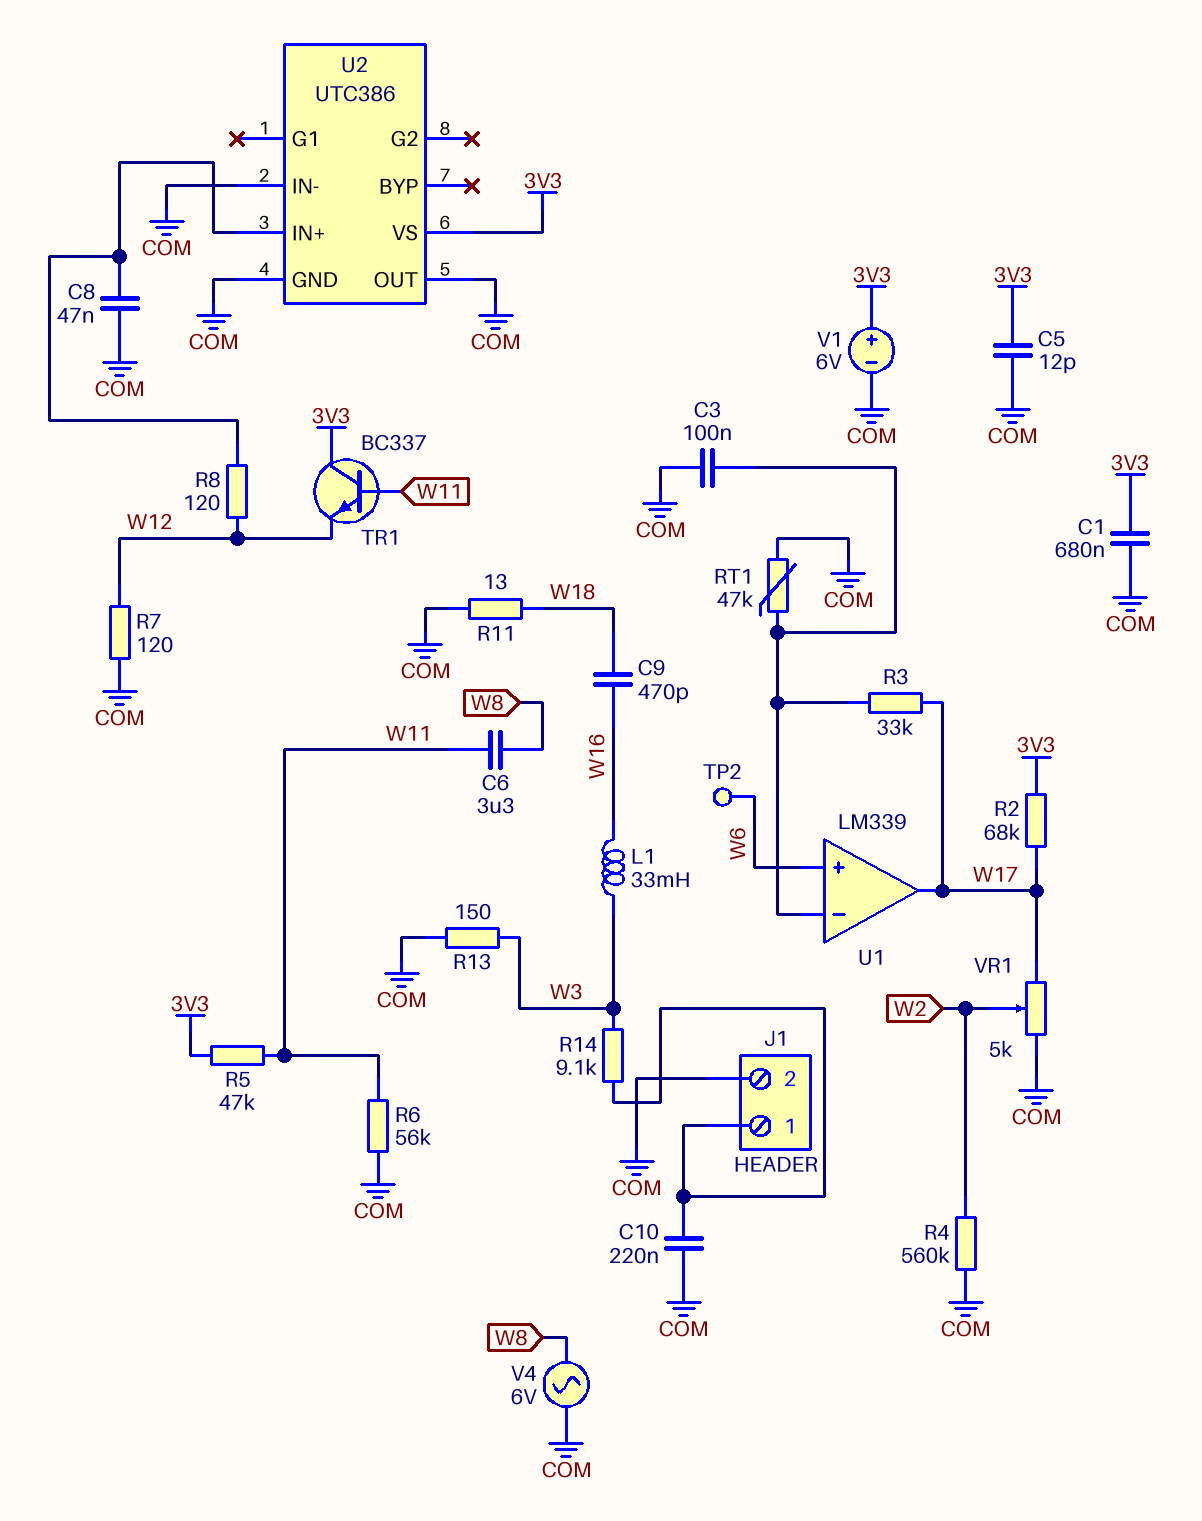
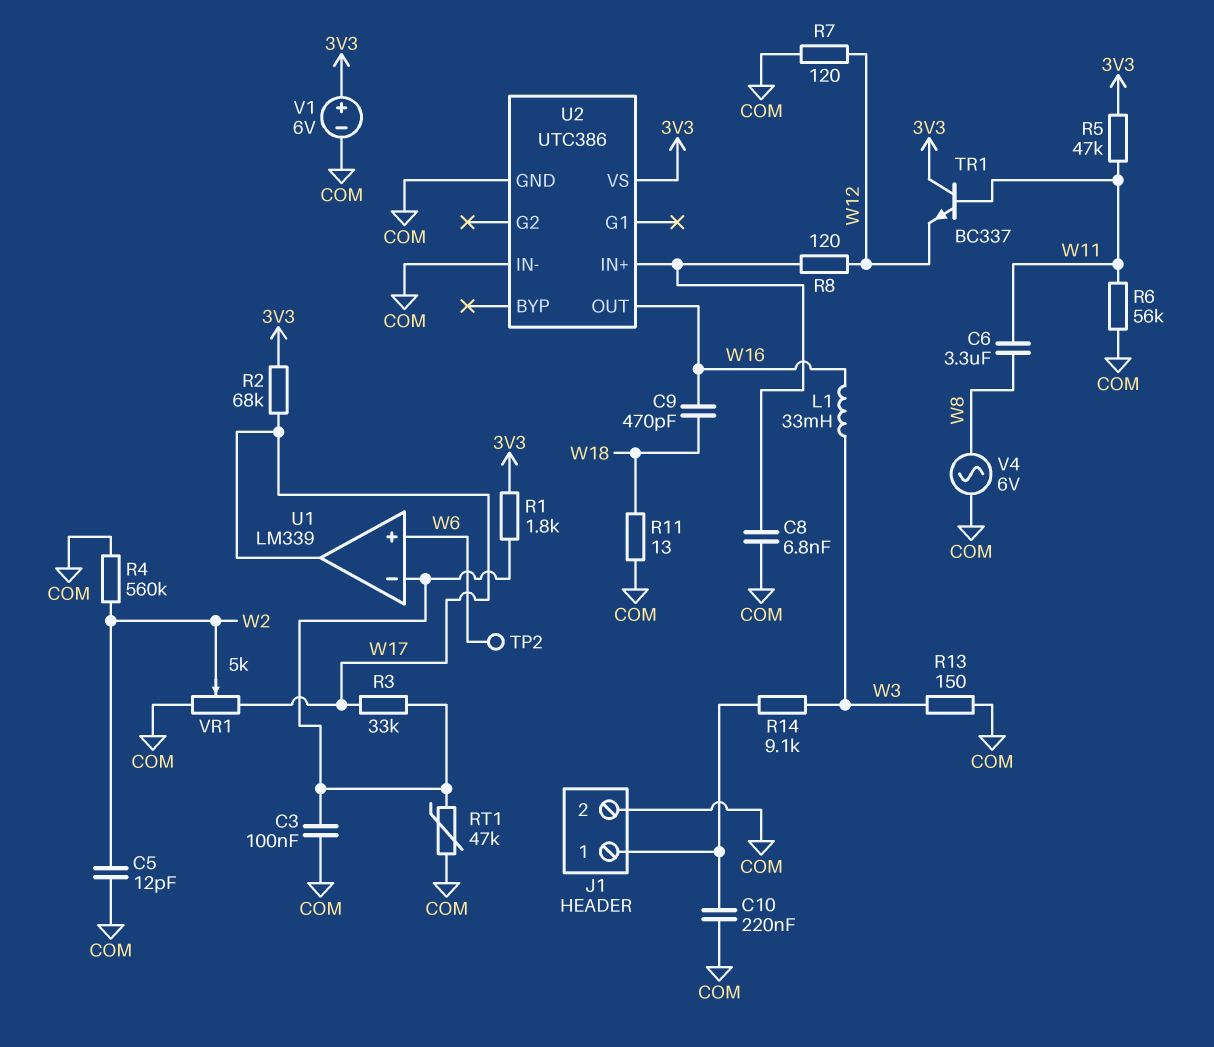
C1: 680nF (3V3, COM) -> none
C5: 12pF (3V3, COM) -> 12pF (COM, W2)
C8: 47nF (COM, U2/IN+) -> 6.8nF (COM, U2/IN+)
R1: none -> 1.8k (3V3, U1/in-)
U2 pin OUT: COM -> W16

